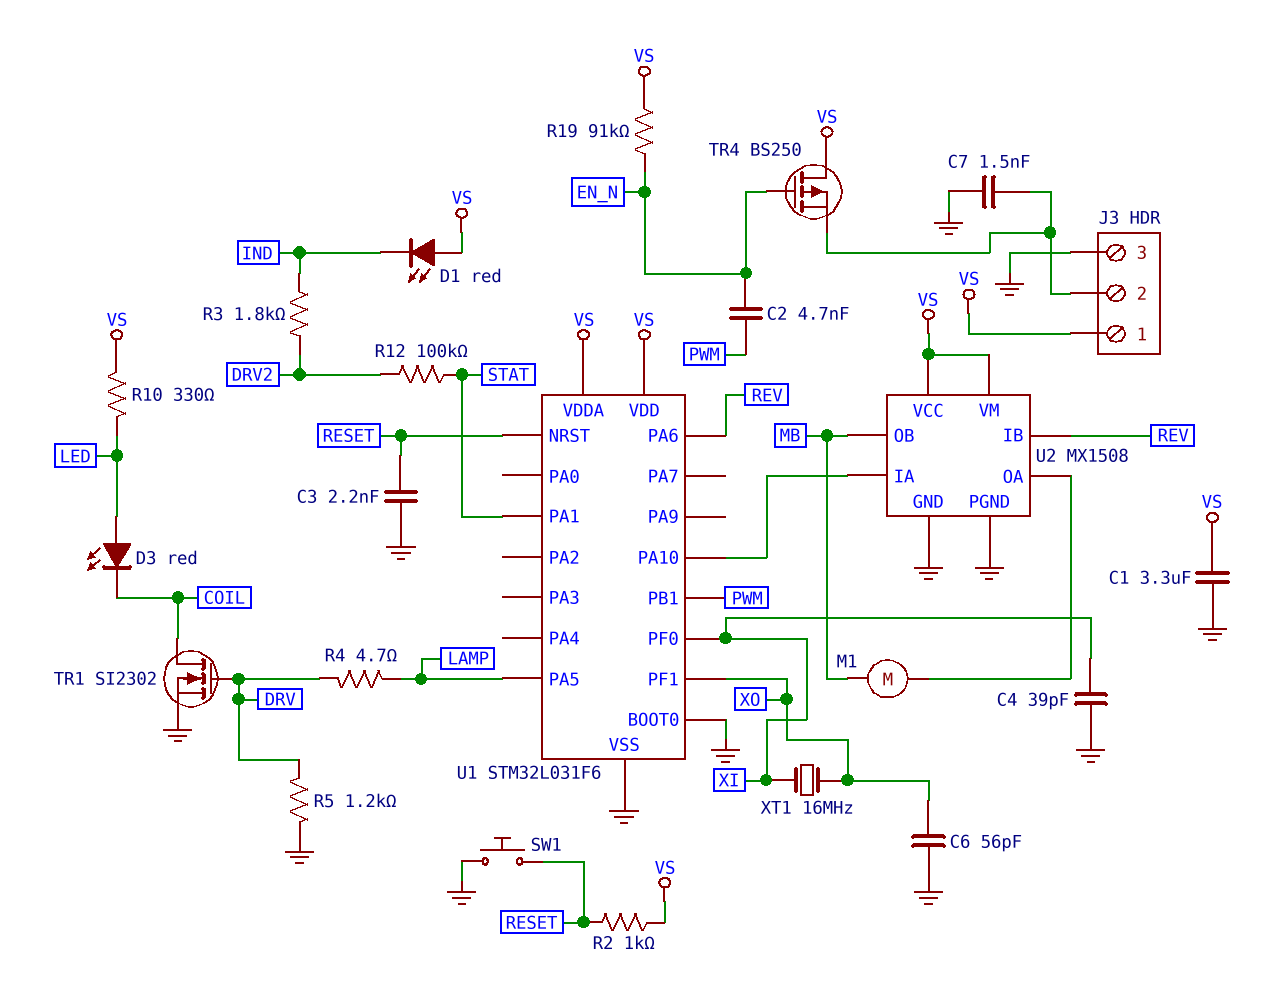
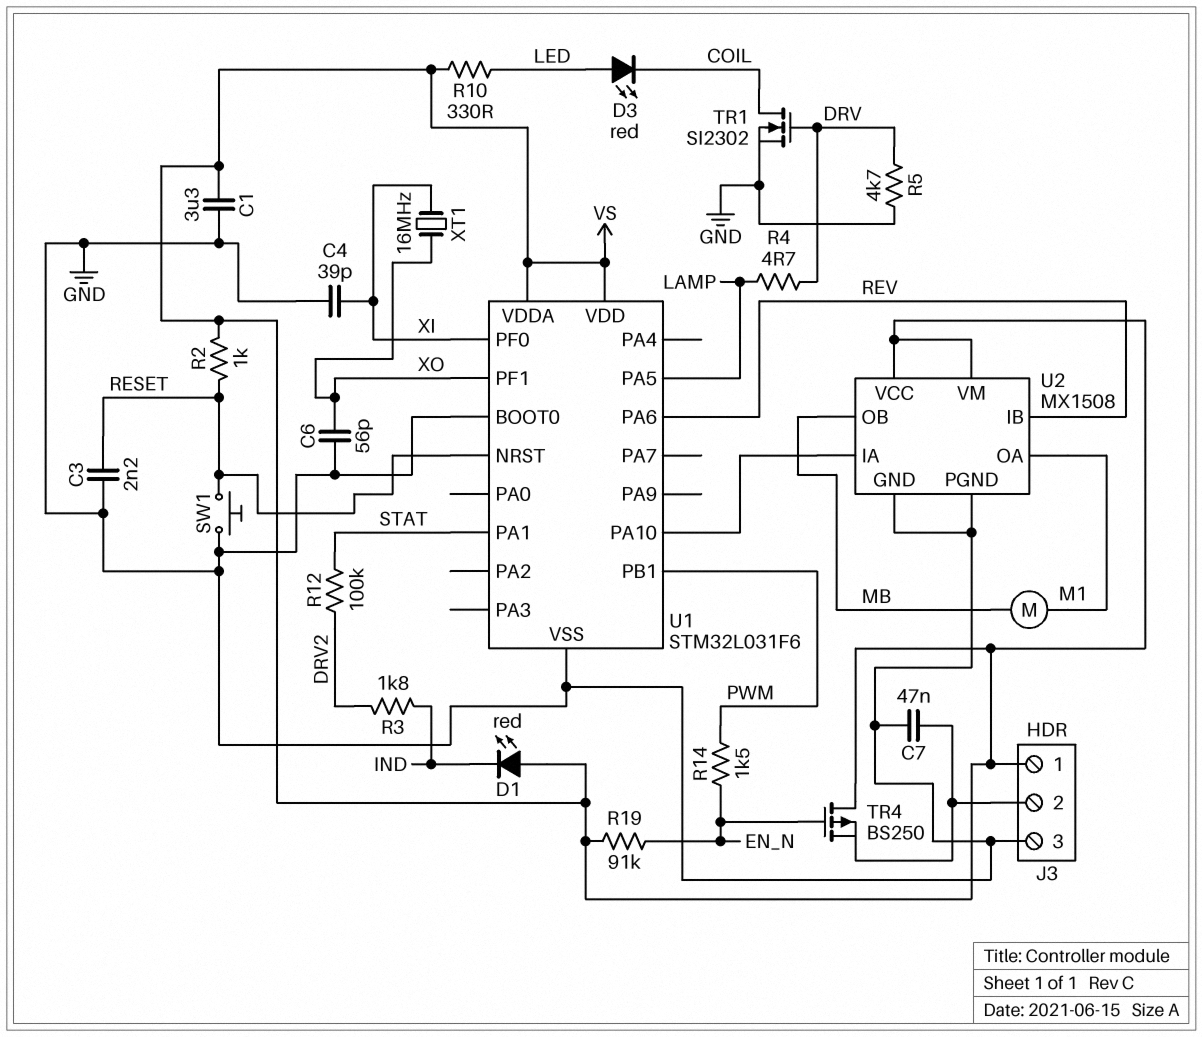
C2: 4.7nF (EN_N, PWM) -> none
C7: 1.5nF (GND, J3/2) -> 47nF (GND, J3/2)
R5: 1.2k (DRV, GND) -> 4.7k (DRV, GND)
R14: none -> 1.5k (EN_N, PWM)

